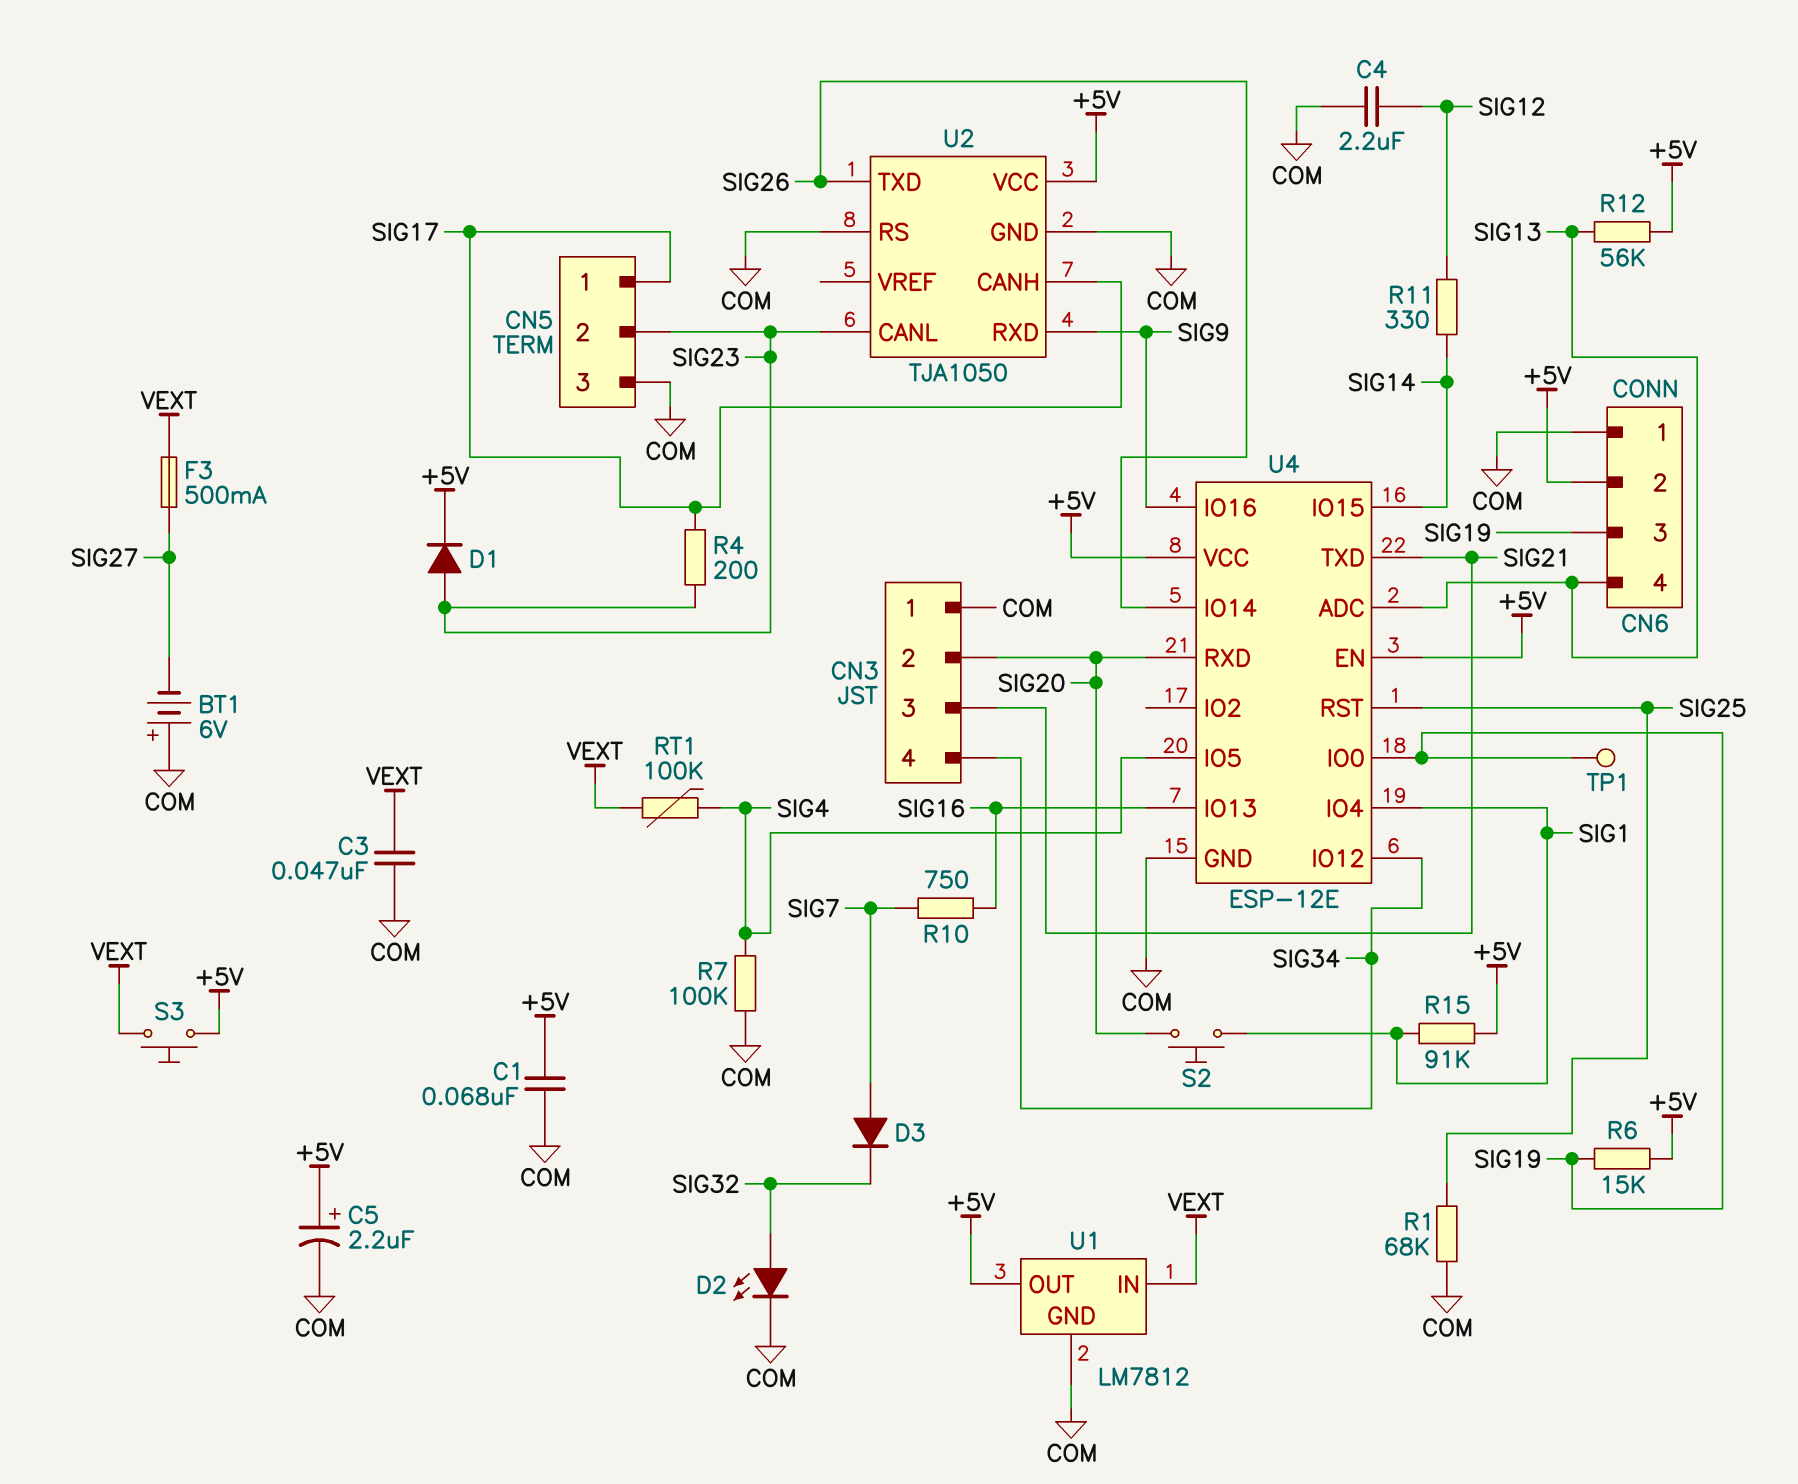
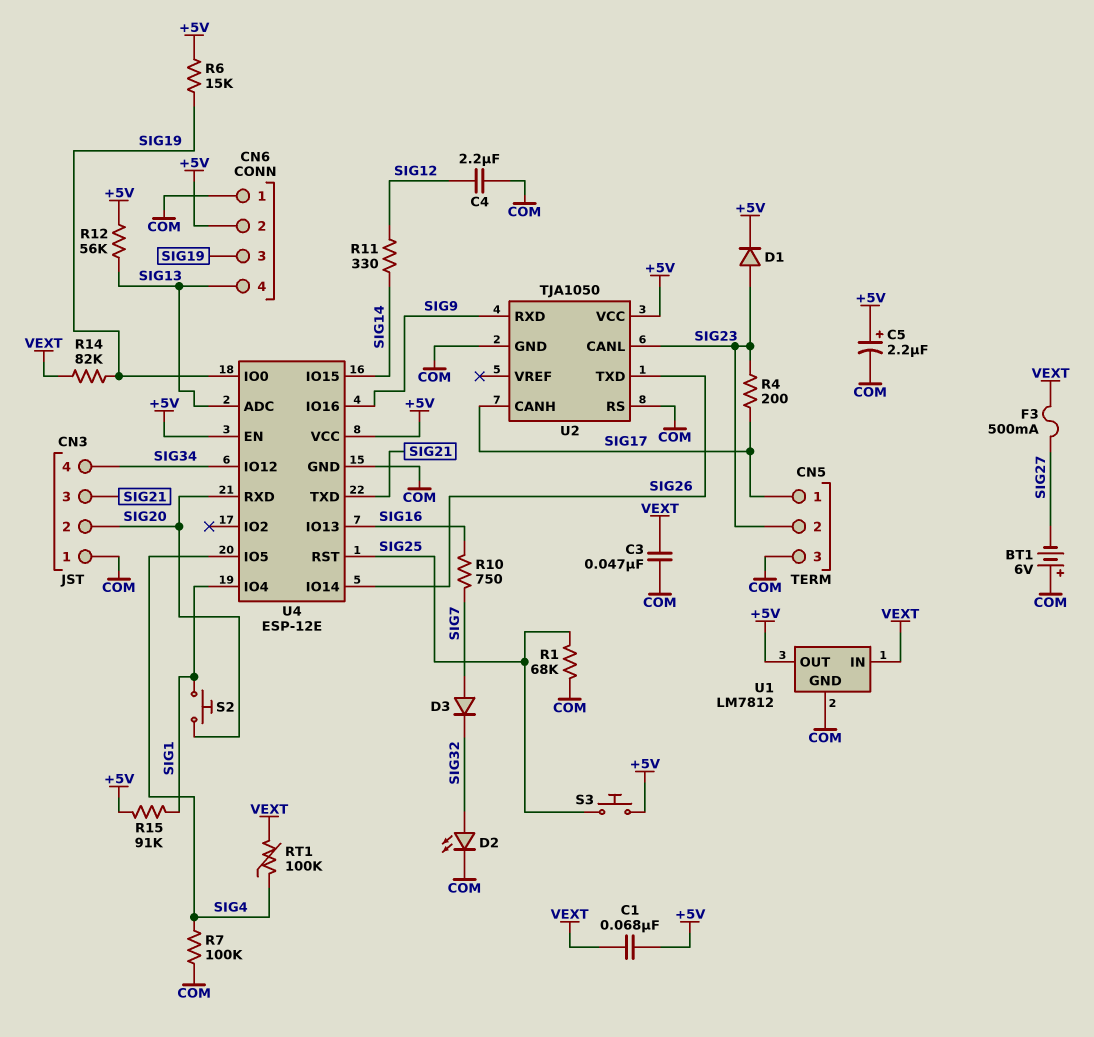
C1: 68nF (+5V, COM) -> 68nF (+5V, VEXT)
R14: none -> 82k (SIG19, VEXT)
S3: button (+5V, VEXT) -> button (+5V, SIG25)
TP1: test point (SIG19) -> none

